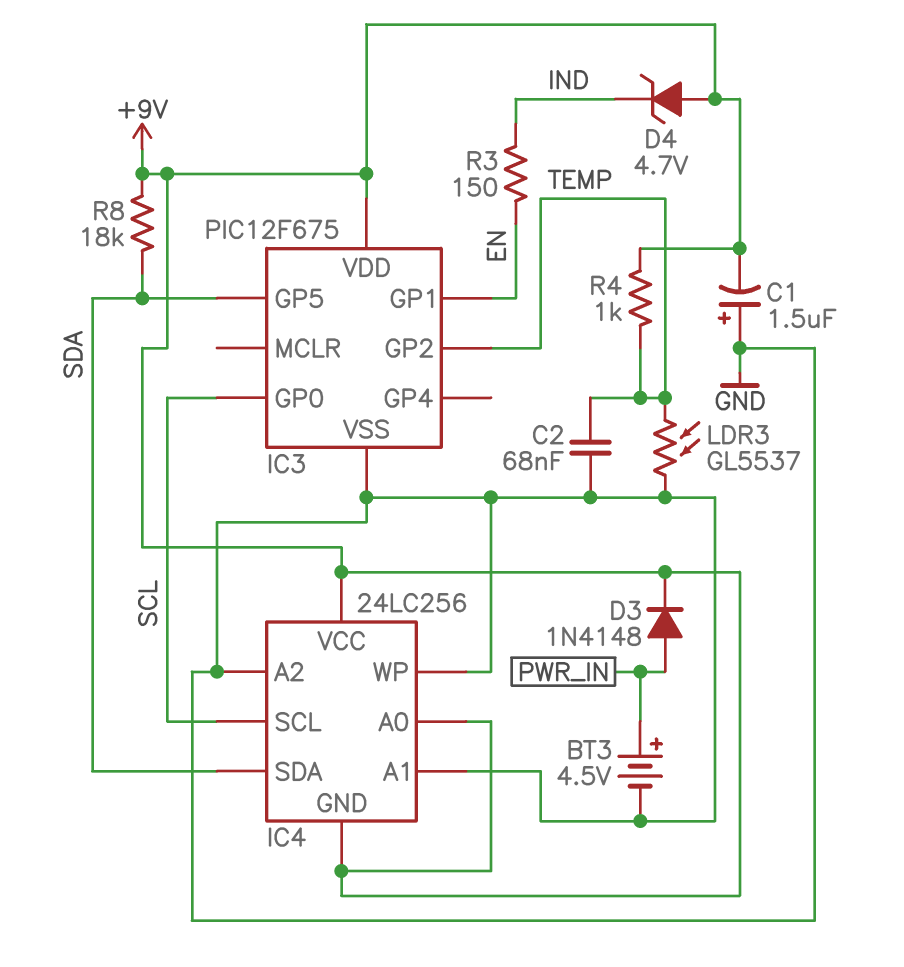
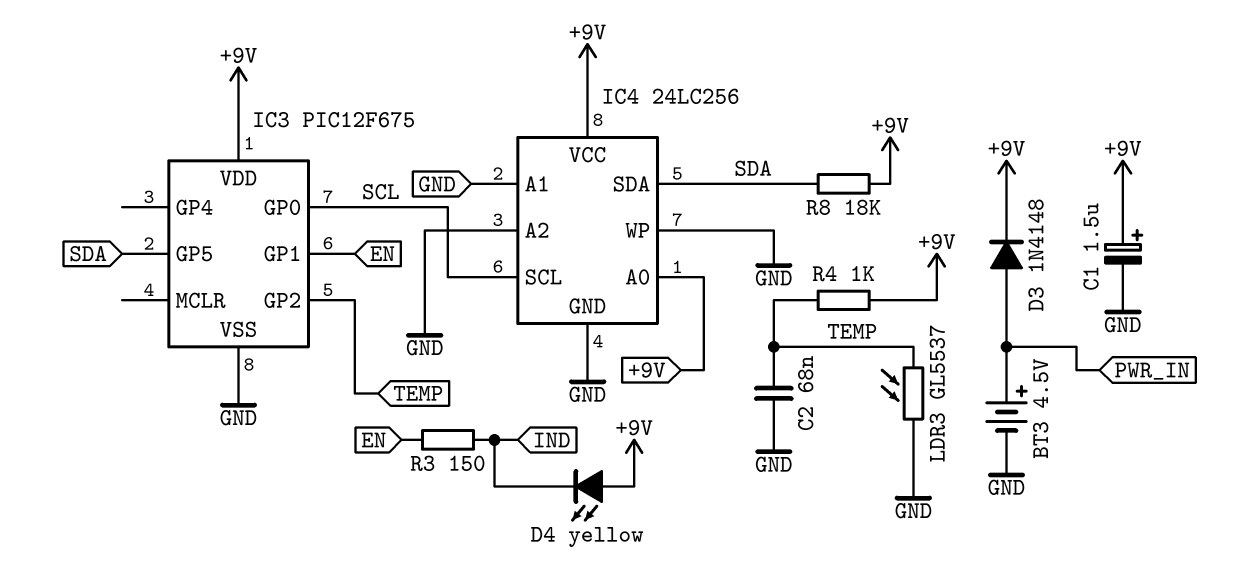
C1: 1.5uF (plus GND, minus +9V) -> 1.5uF (plus +9V, minus GND)
D4: zener 4.7V (A +9V, K IND) -> LED yellow (A +9V, K IND)
IC4 pin GND: +9V -> GND

